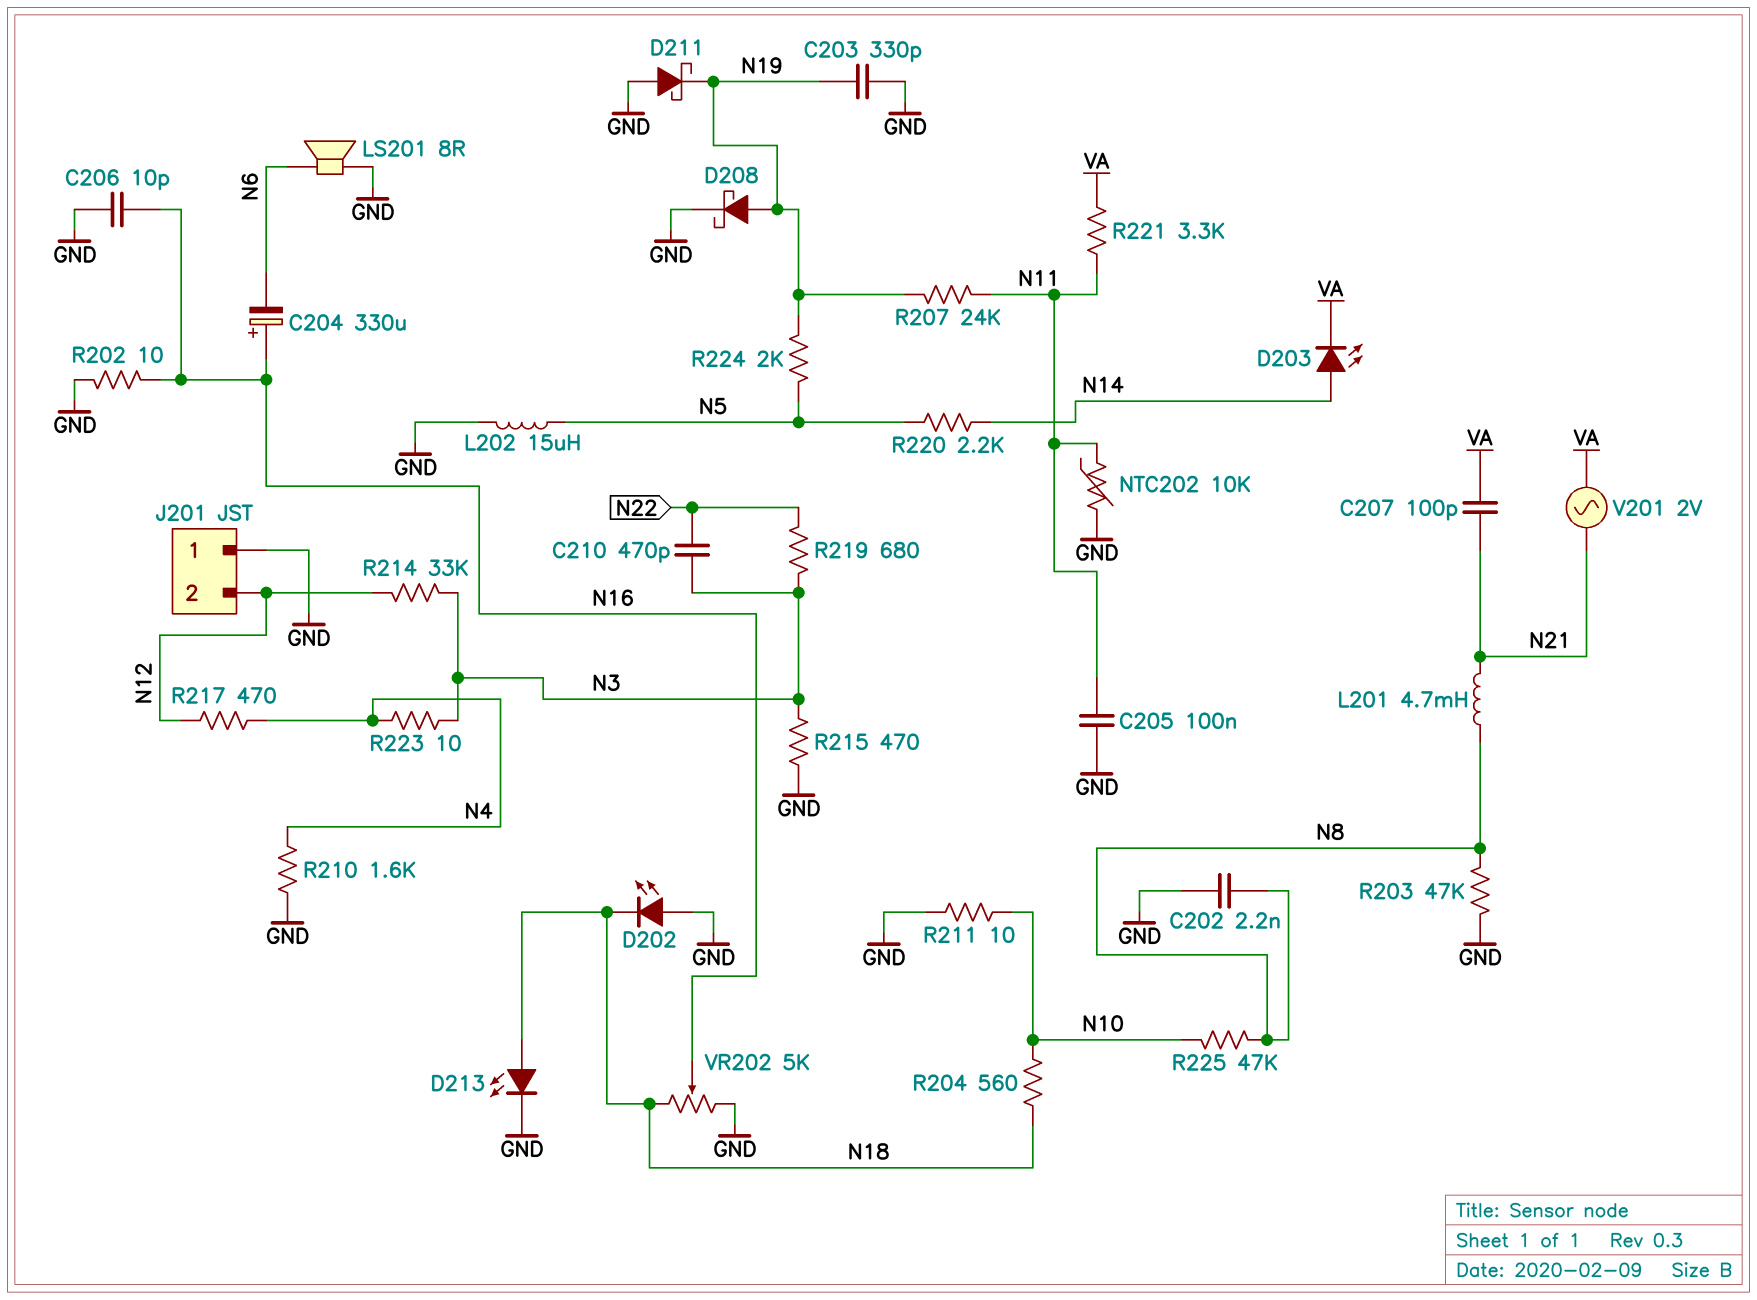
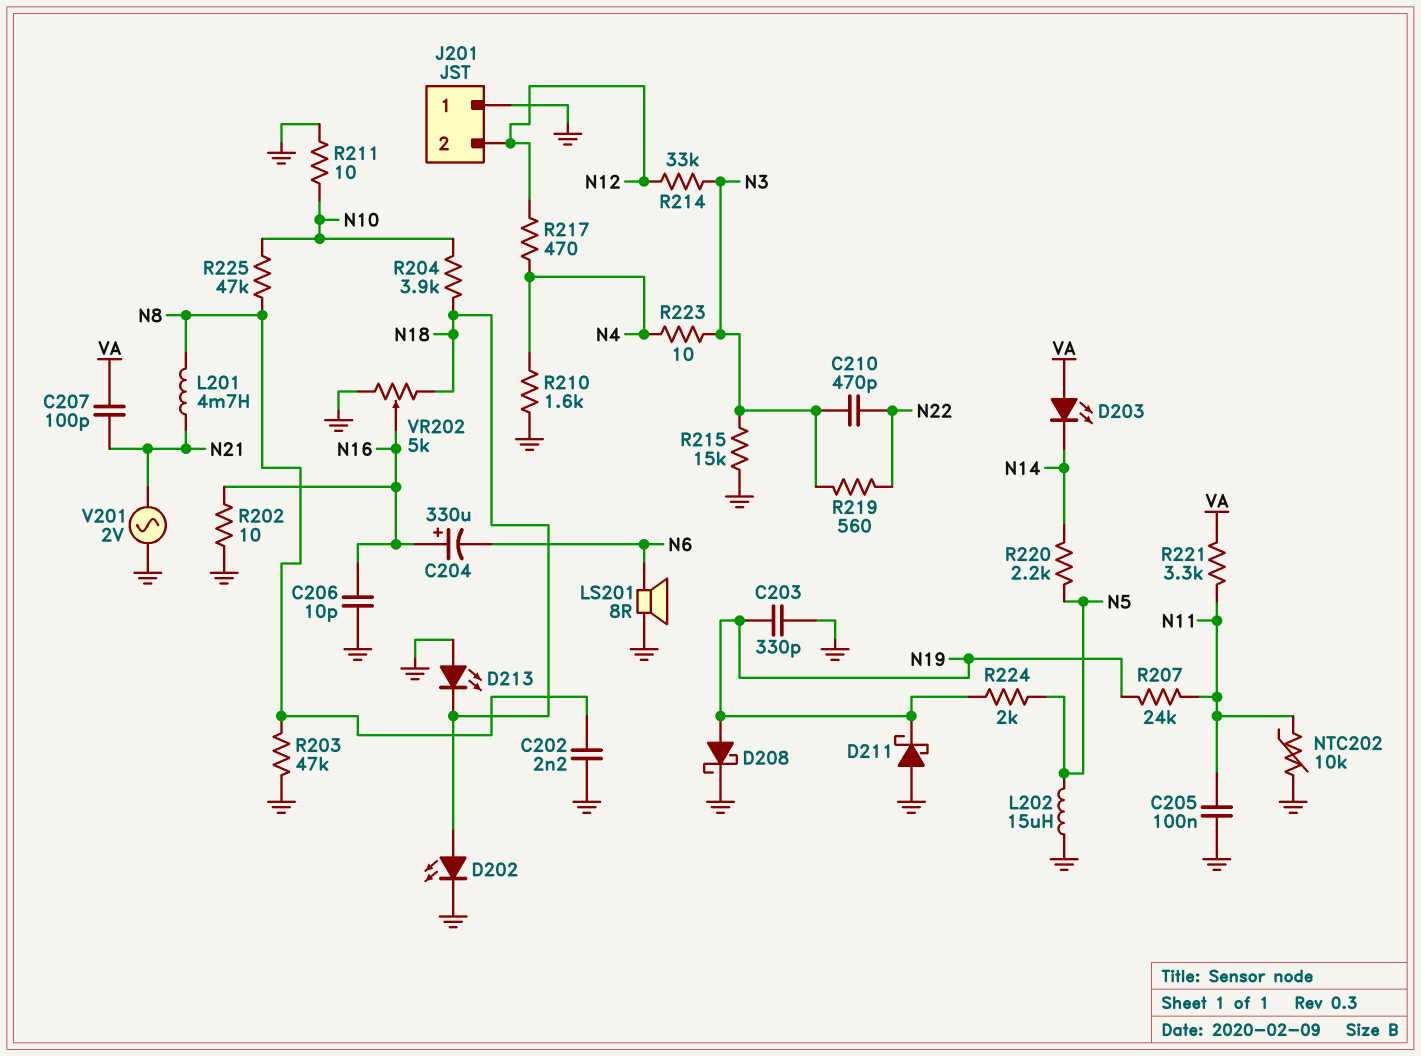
D202: LED (A GND, K N18) -> LED (A N18, K GND)
D203: LED (A N14, K VA) -> LED (A VA, K N14)
D213: LED (A N18, K GND) -> LED (A GND, K N18)
R204: 560 (N10, N18) -> 3.9k (N10, N18)
R215: 470 (GND, N3) -> 15k (GND, N3)
R219: 680 (N3, N22) -> 560 (N3, N22)
V201: AC 2V (N21, VA) -> AC 2V (GND, N21)

